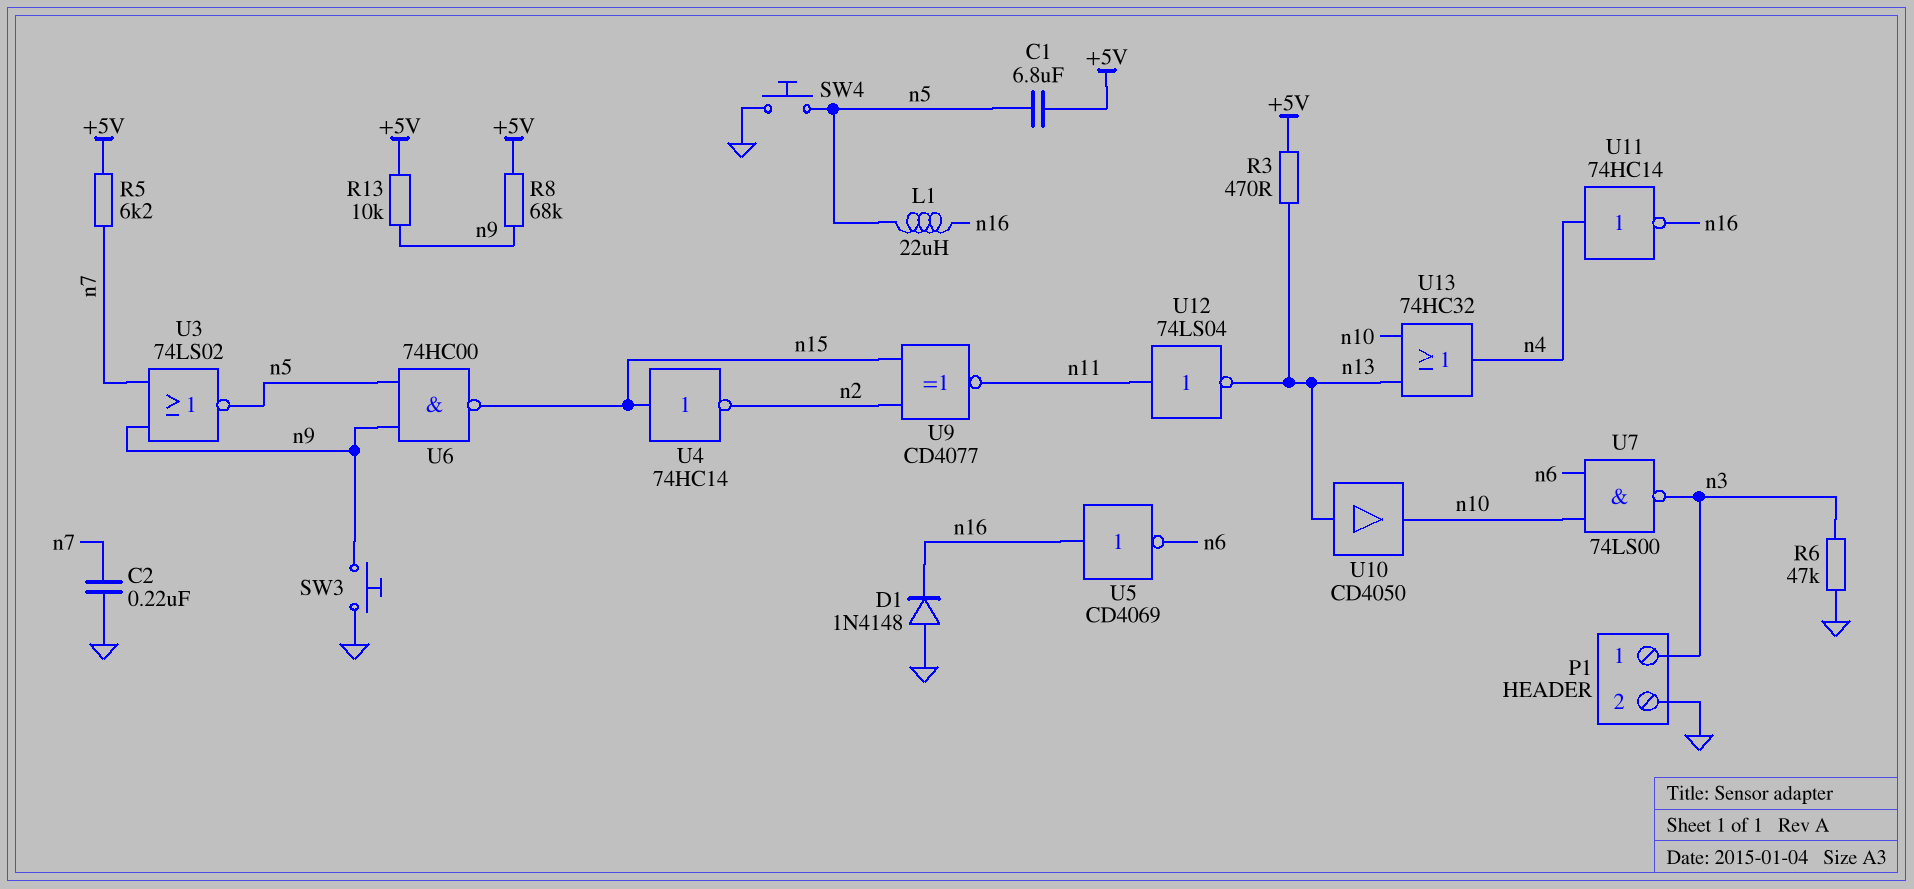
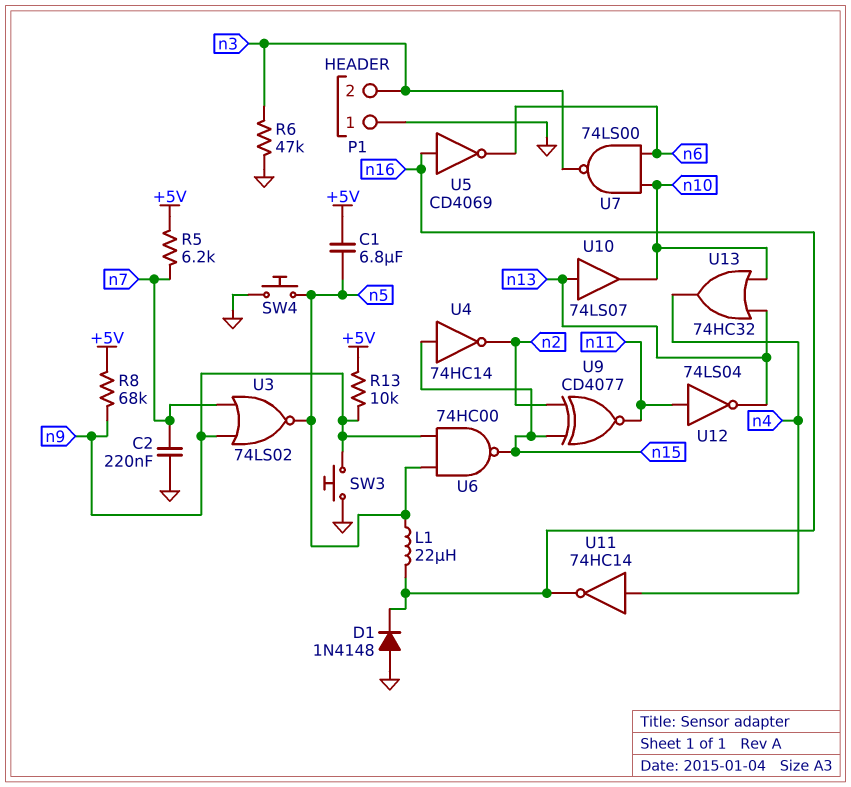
P1 pin 1: n3 -> GND
P1 pin 2: GND -> n3
R3: 470 (+5V, n13) -> none
U10: buffer CD4050 (in n13, out n10) -> buffer 74LS07 (in n13, out n10)

